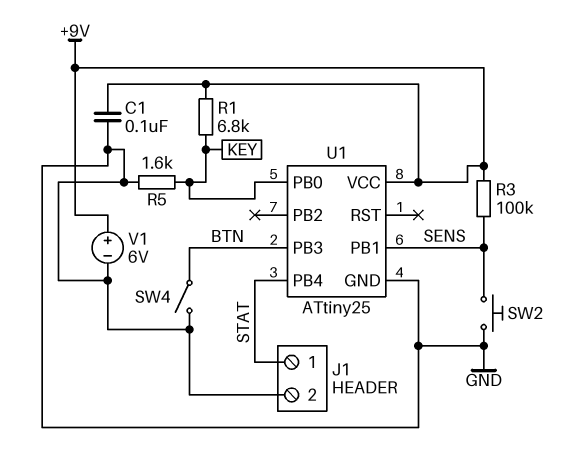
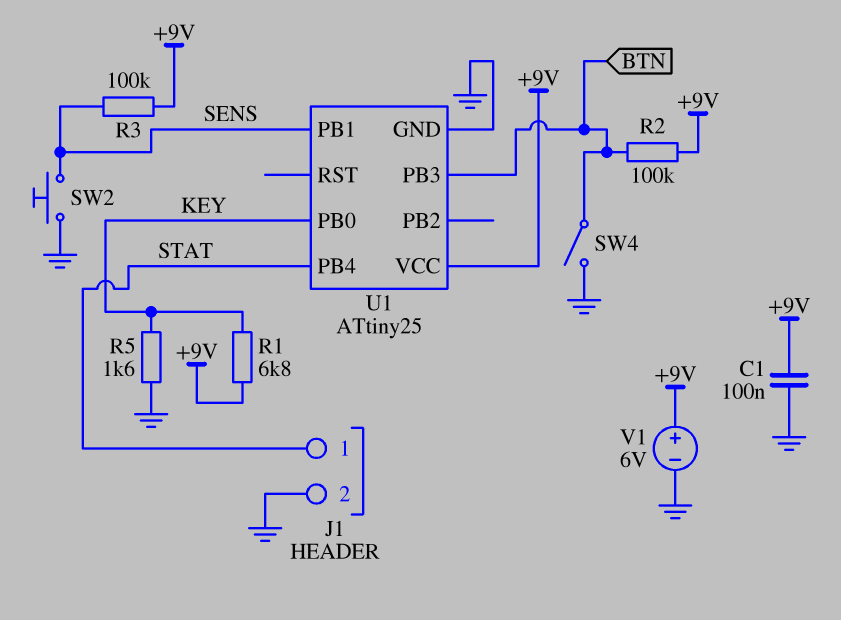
R2: none -> 100k (+9V, BTN)

